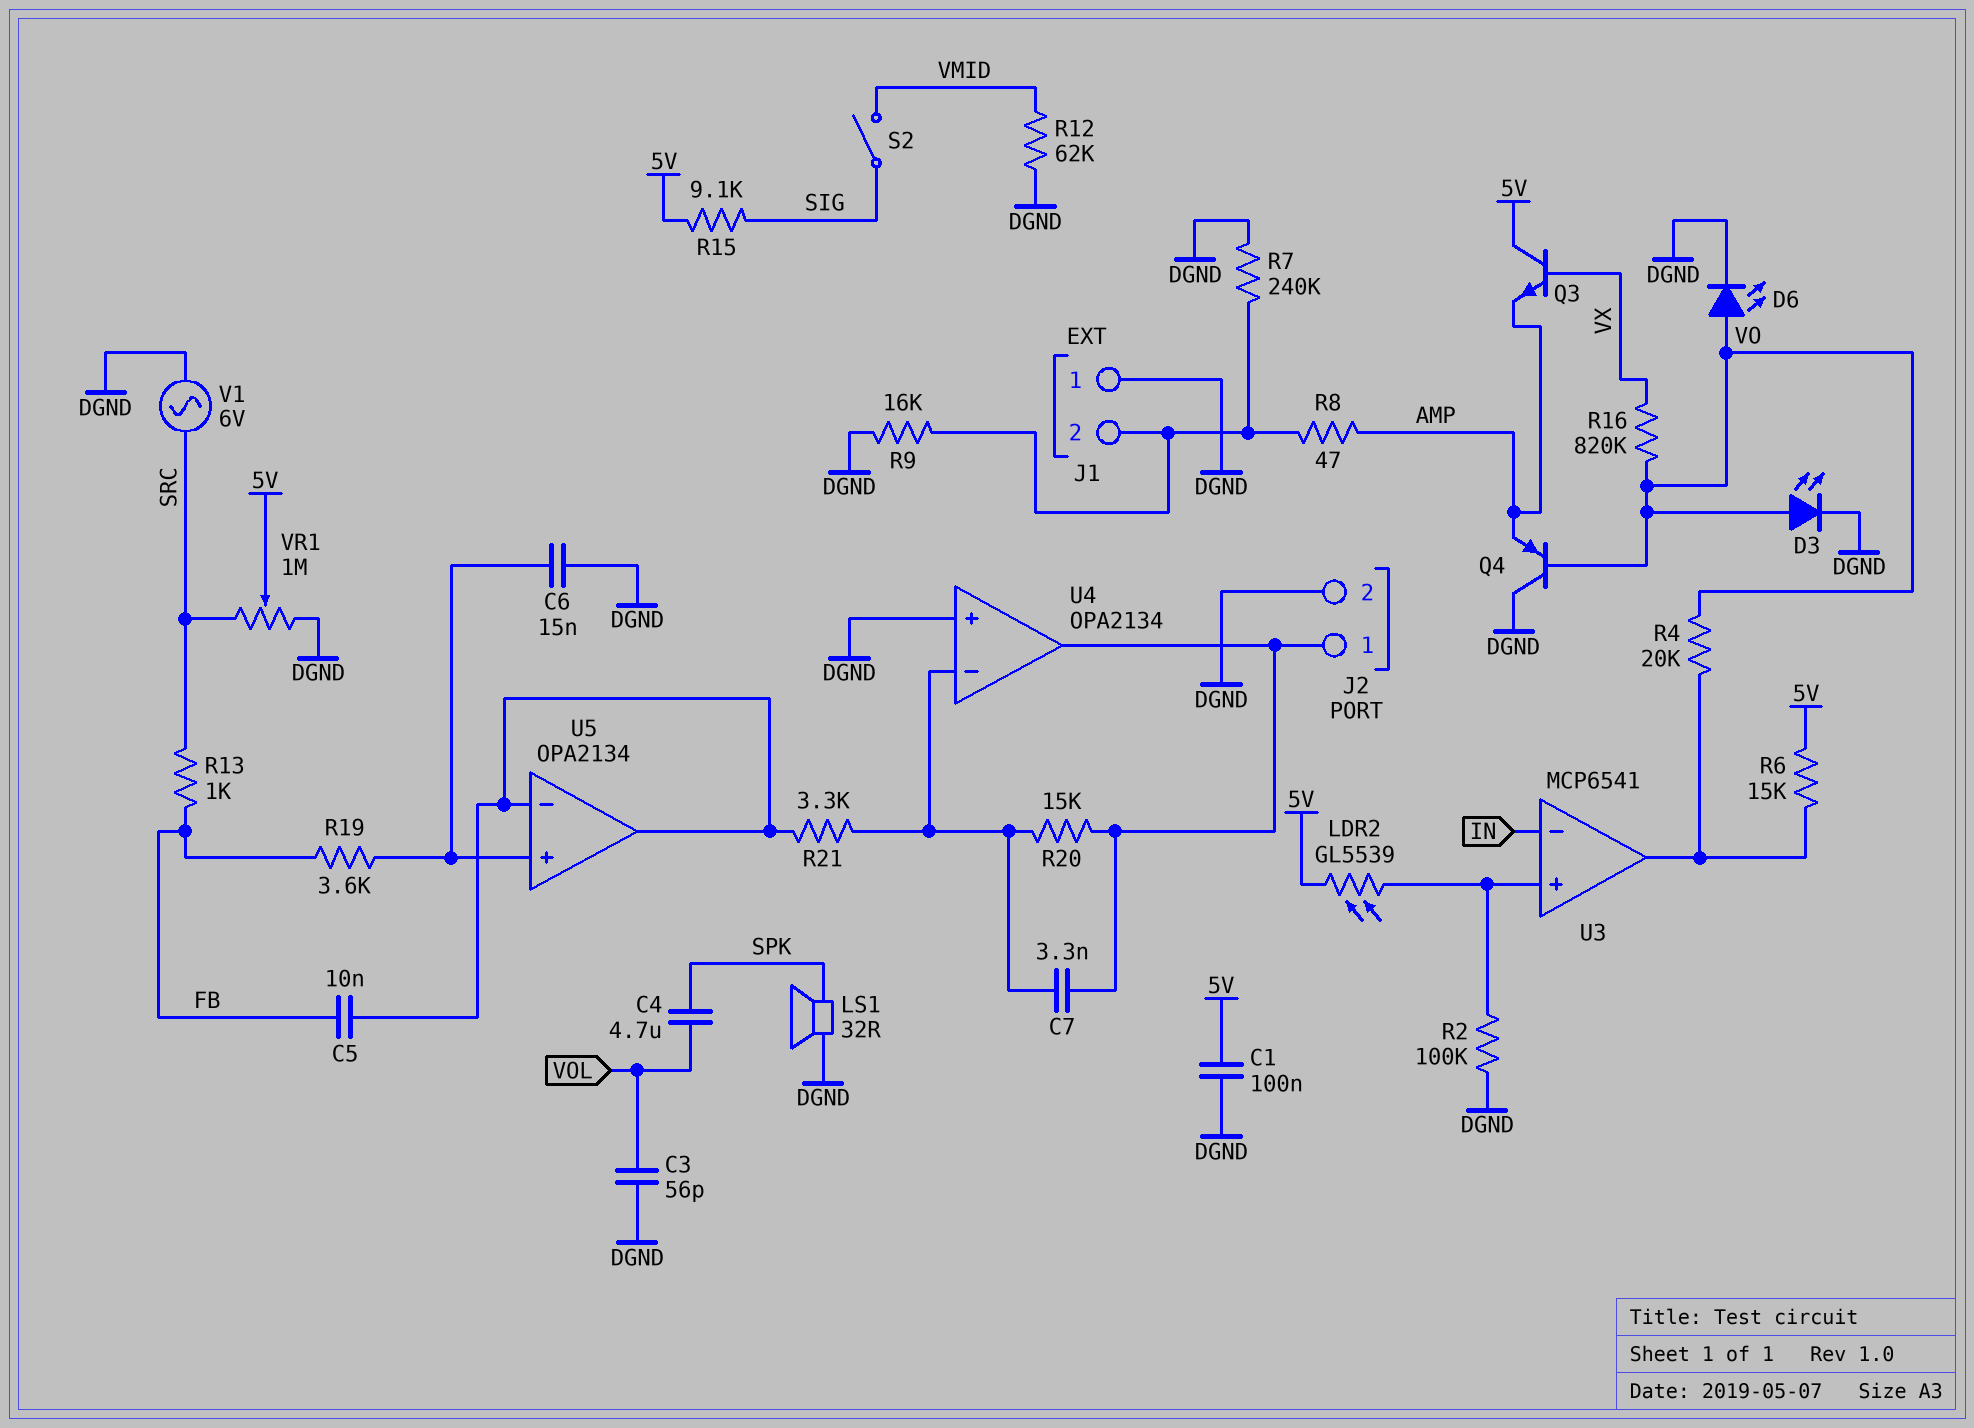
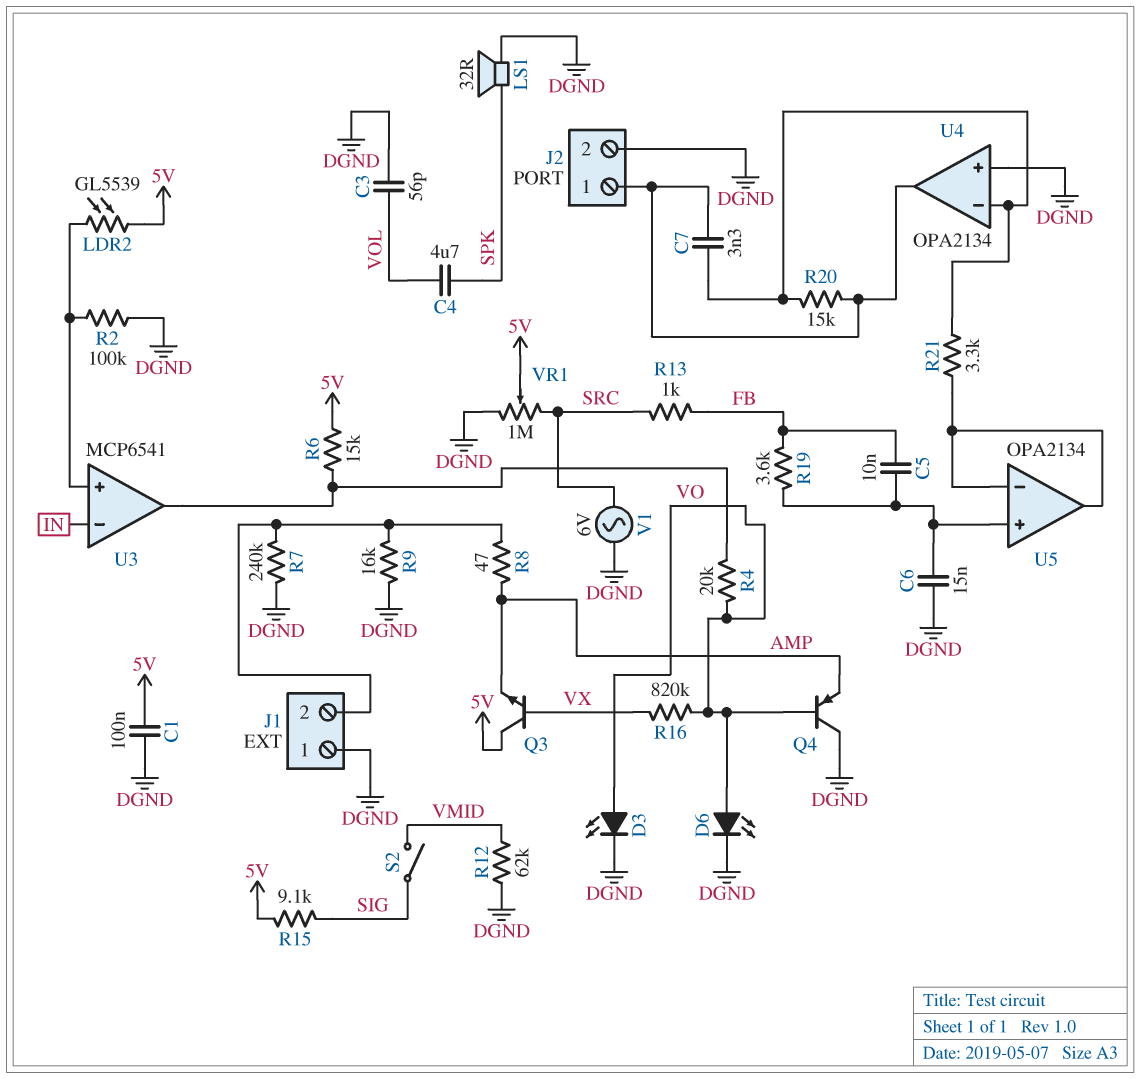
C5: 10nF (FB, U5/in-) -> 10nF (FB, U5/in+)

